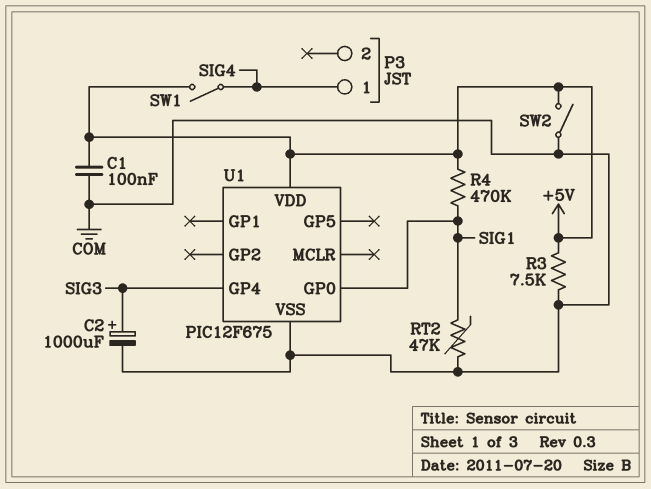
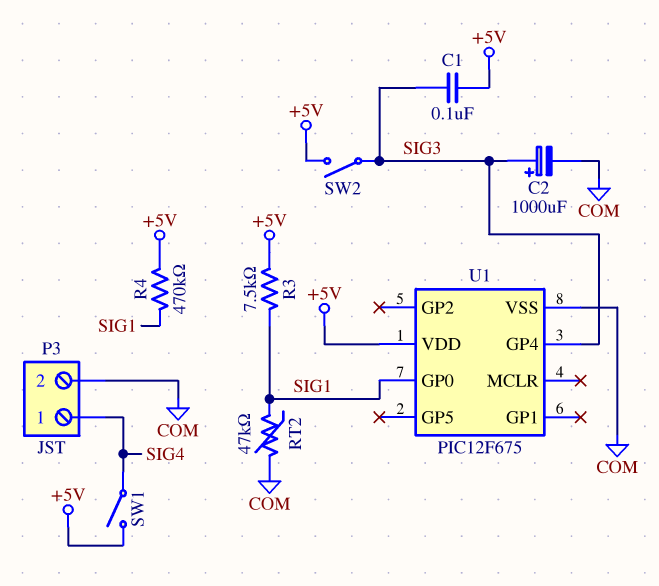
C1: 100nF (+5V, COM) -> 100nF (+5V, SIG3)
P3 pin 2: none -> COM
R3: 7.5k (+5V, COM) -> 7.5k (+5V, SIG1)
SW2: switch (+5V, COM) -> switch (+5V, SIG3)

